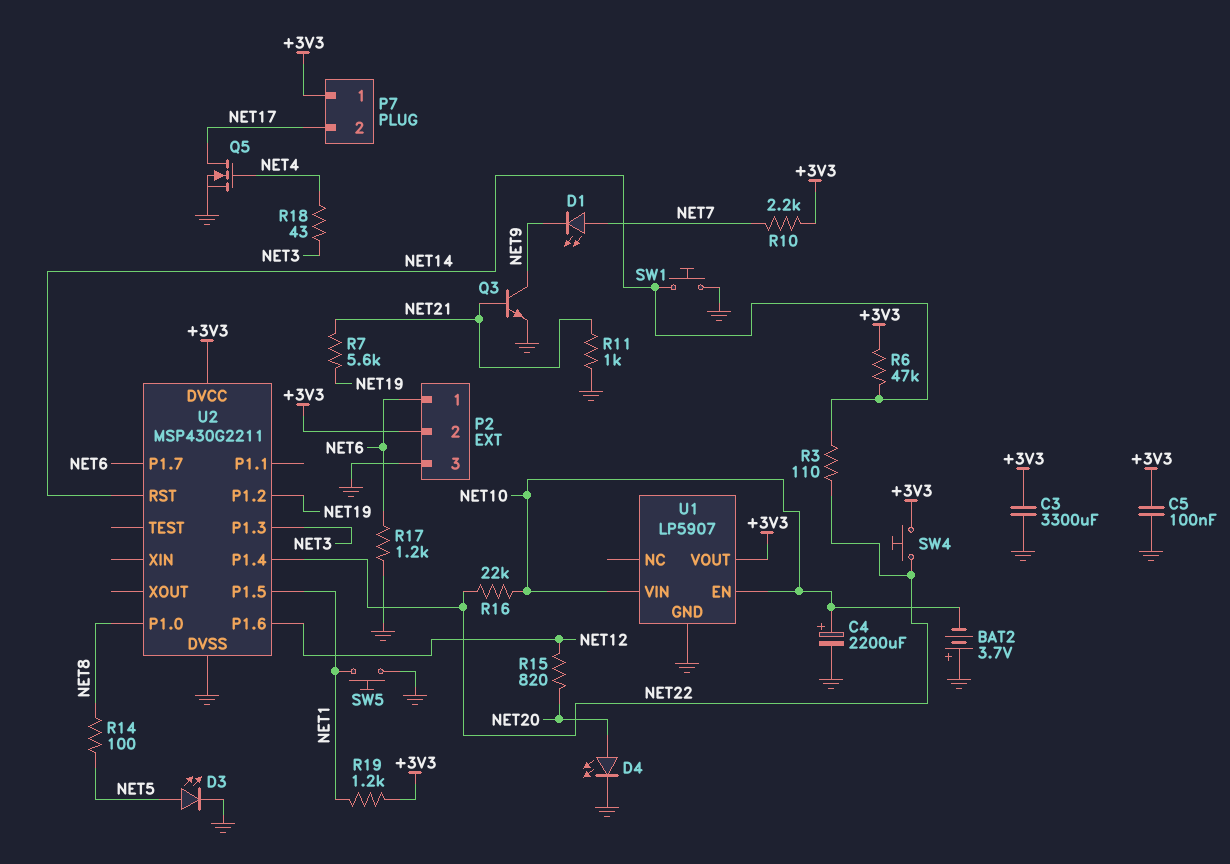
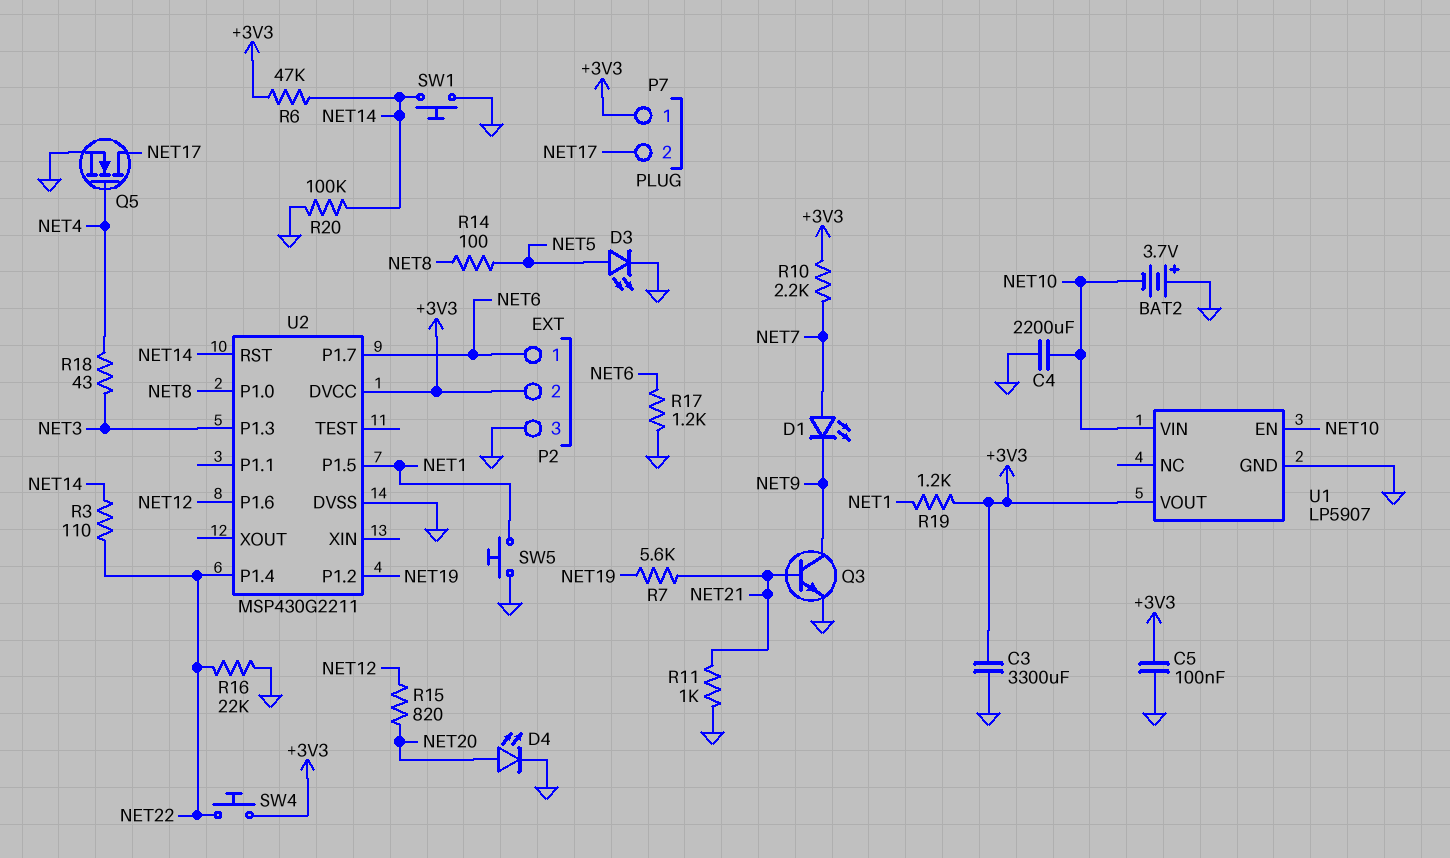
C4: 2200uF (plus NET10, minus GND) -> 2200uF (GND, NET10)
R16: 22k (NET10, NET22) -> 22k (GND, NET22)
R20: none -> 100k (GND, NET14)

